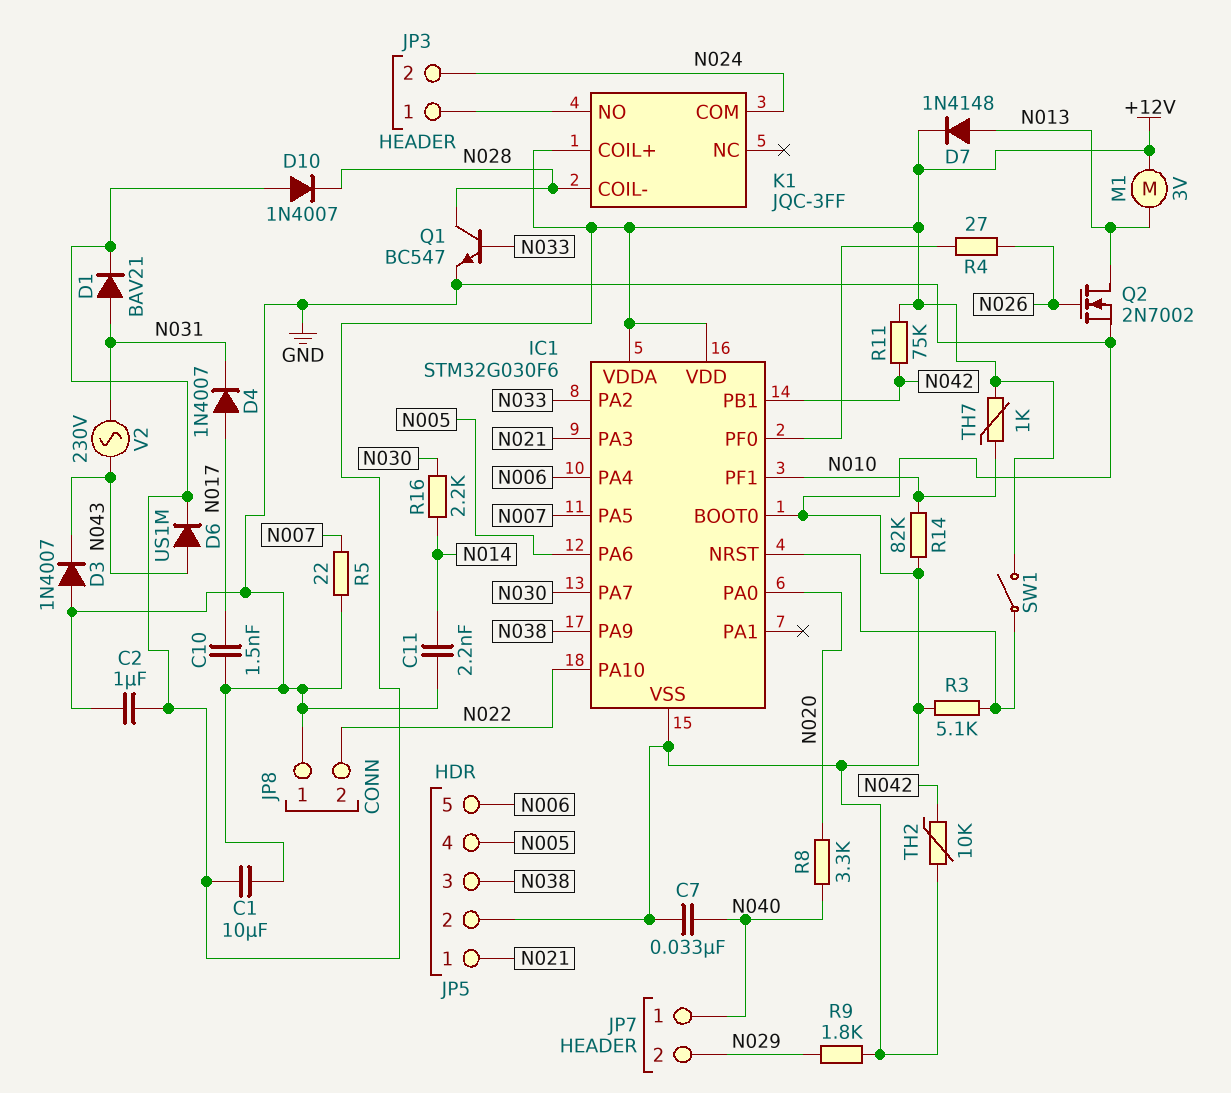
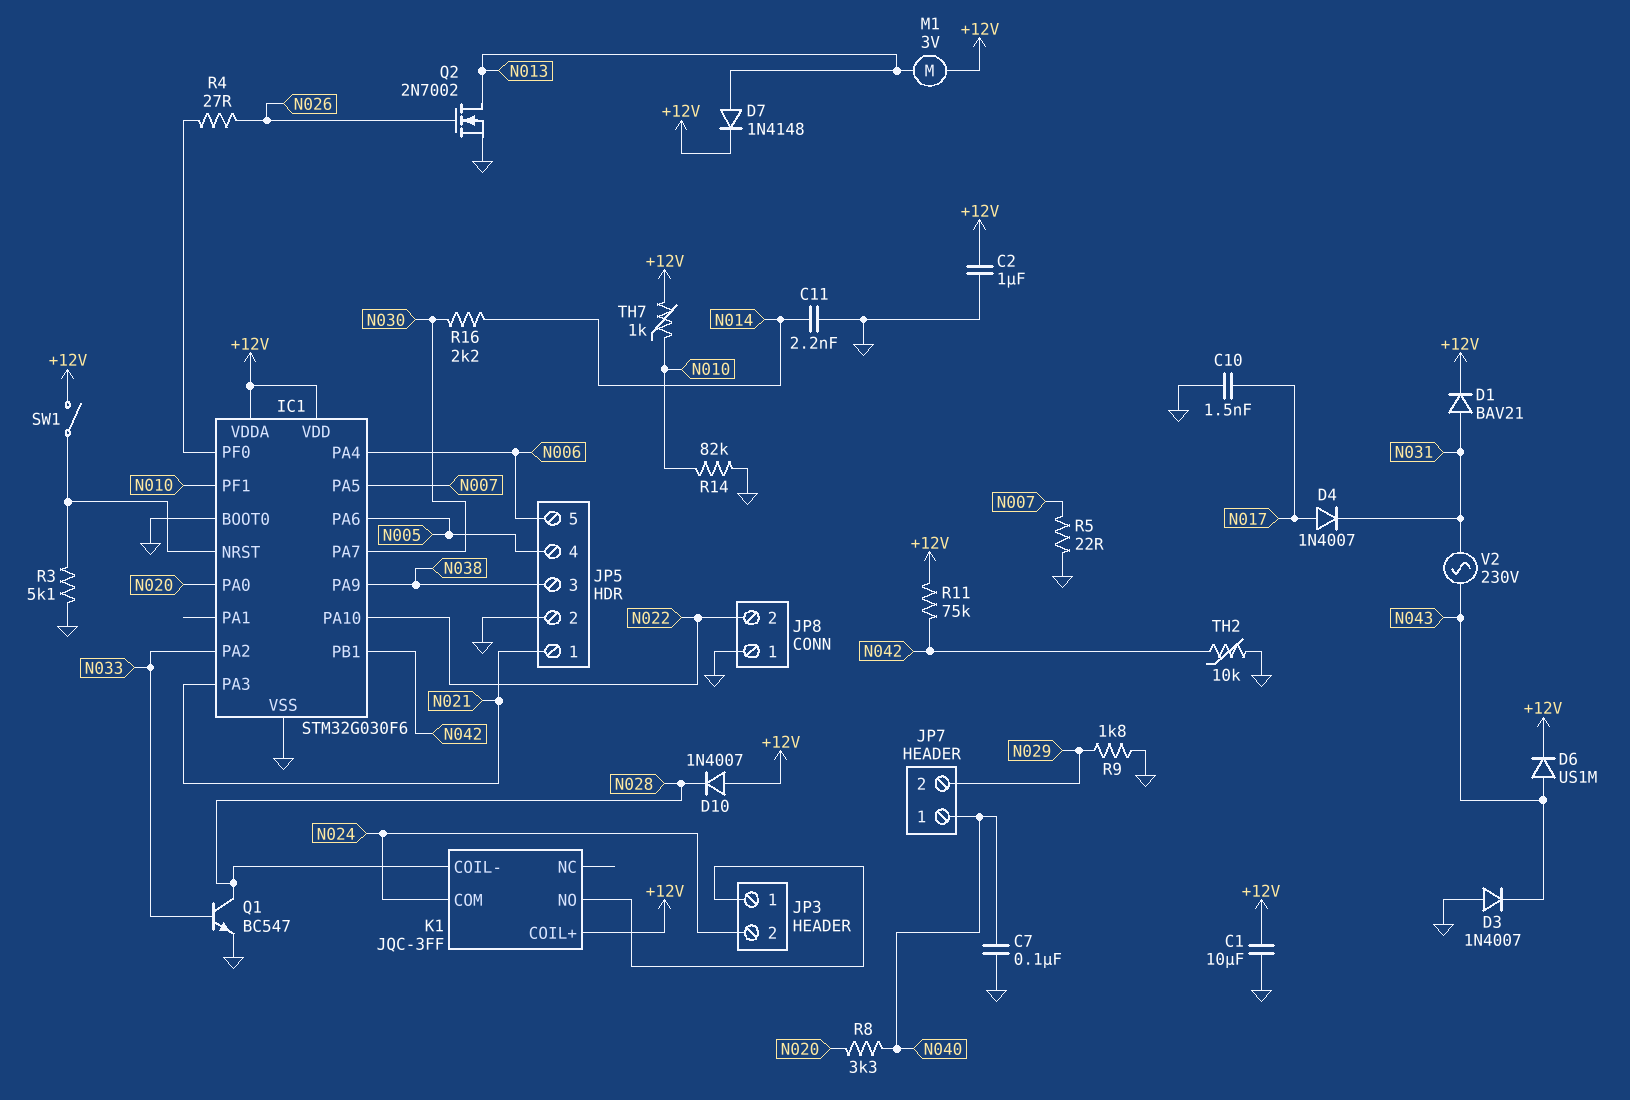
C7: 33nF (GND, N040) -> 100nF (GND, N040)

